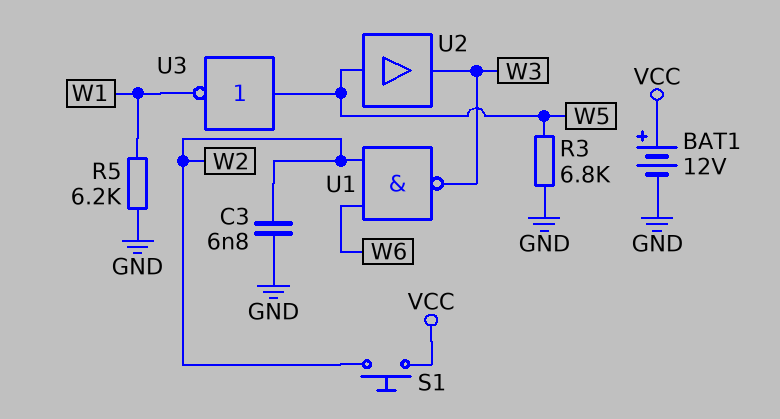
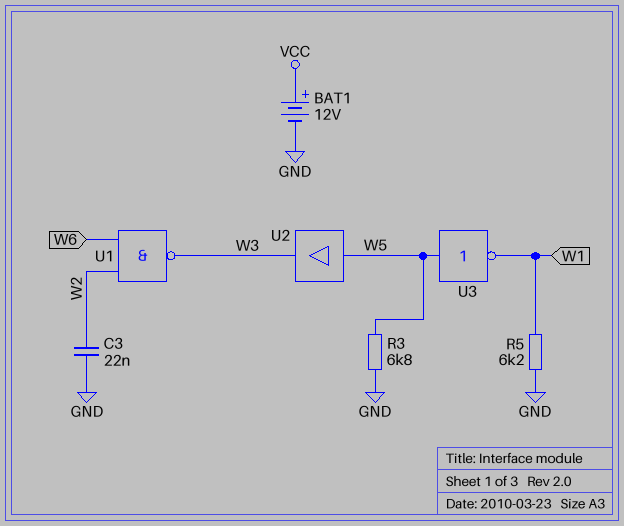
C3: 6.8nF (GND, W2) -> 22nF (GND, W2)
S1: button (VCC, W2) -> none

